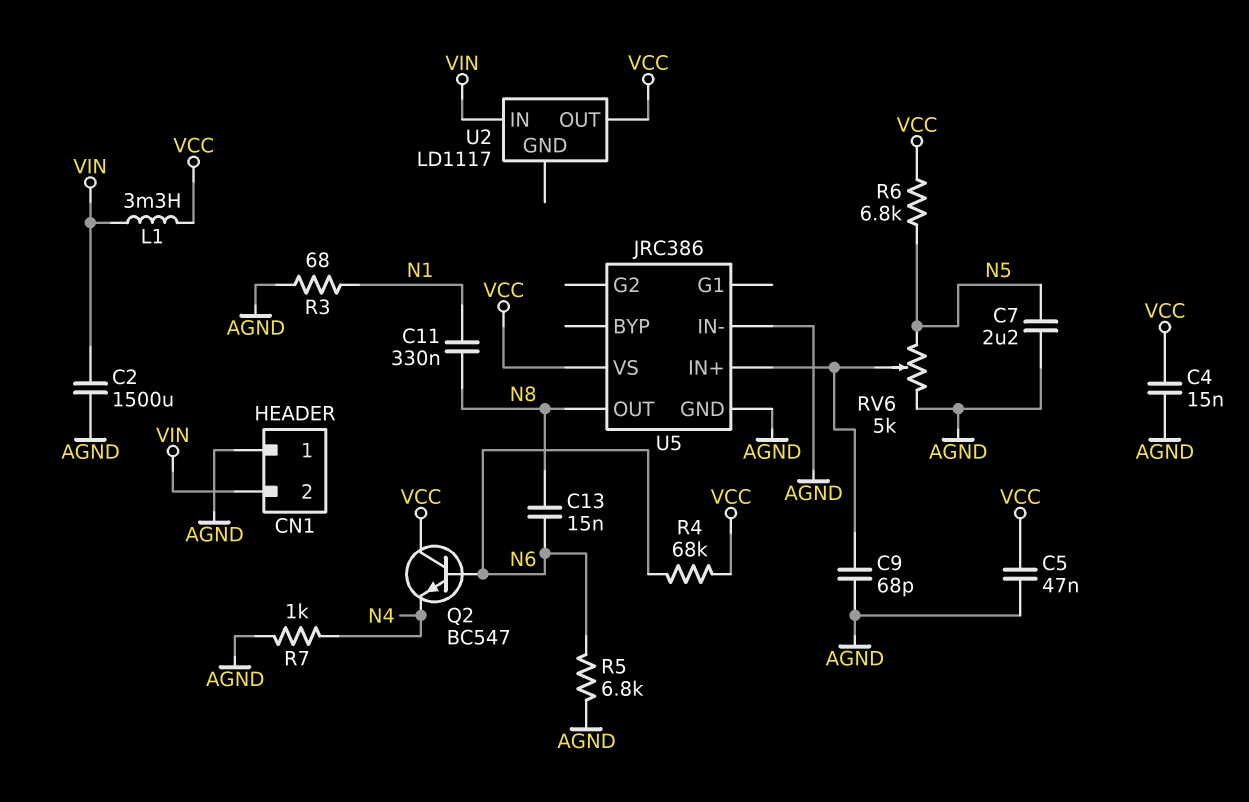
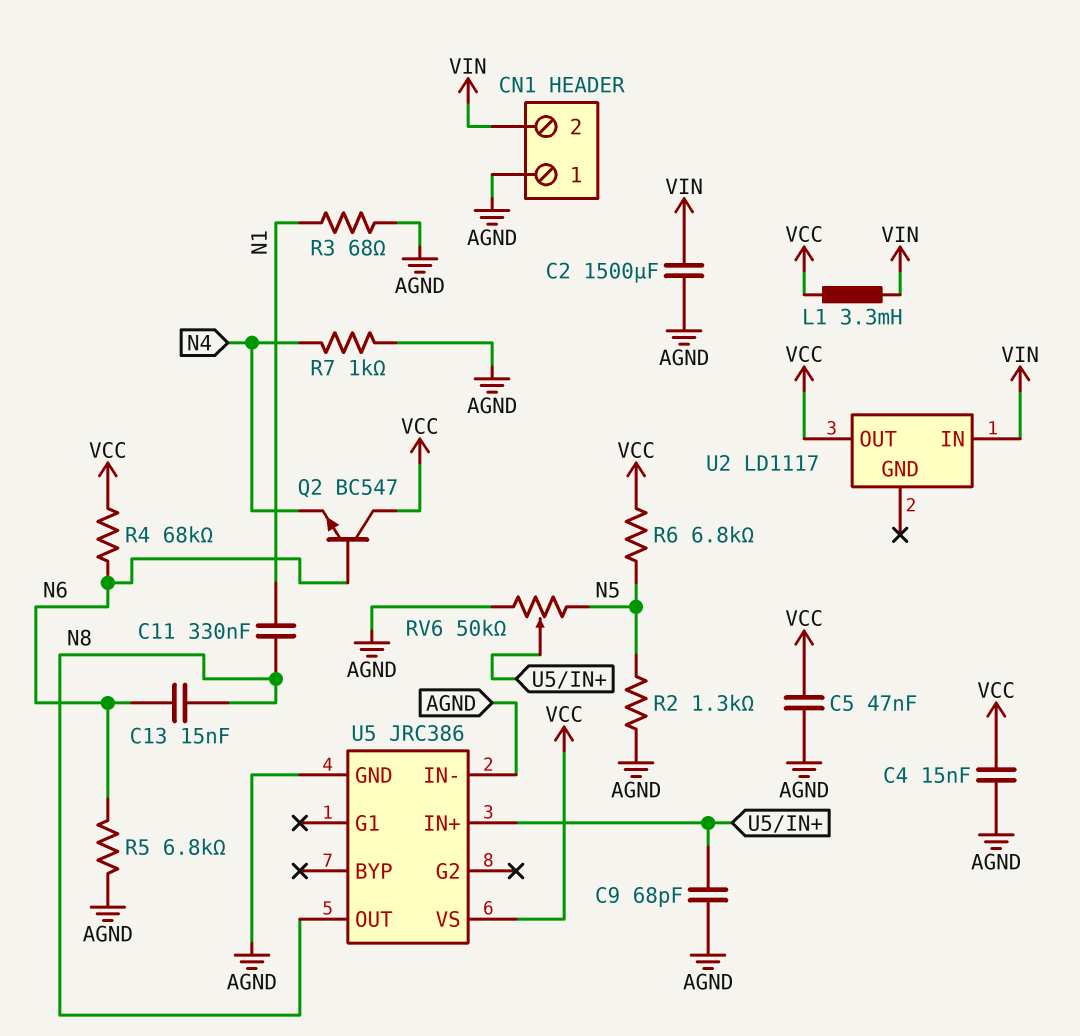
C7: 2.2uF (AGND, N5) -> none
R2: none -> 1.3k (AGND, N5)
RV6: 5k (AGND, N5, wiper U5/IN+) -> 50k (AGND, N5, wiper U5/IN+)

